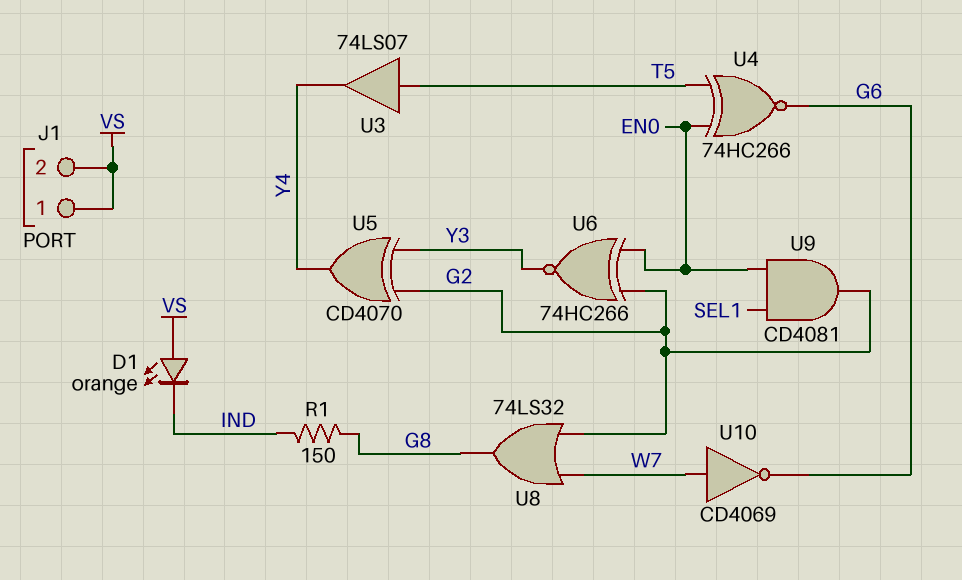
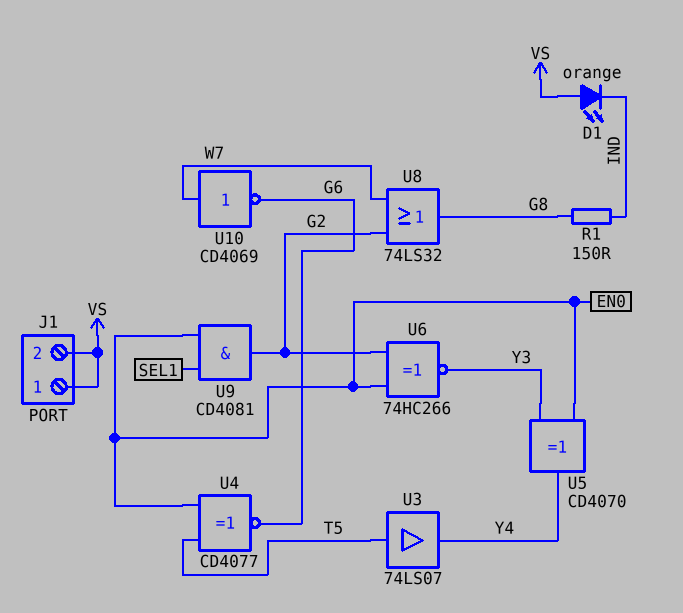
U4: XNOR 74HC266 (in EN0, in T5, out G6) -> XNOR CD4077 (in EN0, in T5, out G6)
U5: XOR CD4070 (in G2, in Y3, out Y4) -> XOR CD4070 (in EN0, in Y3, out Y4)

